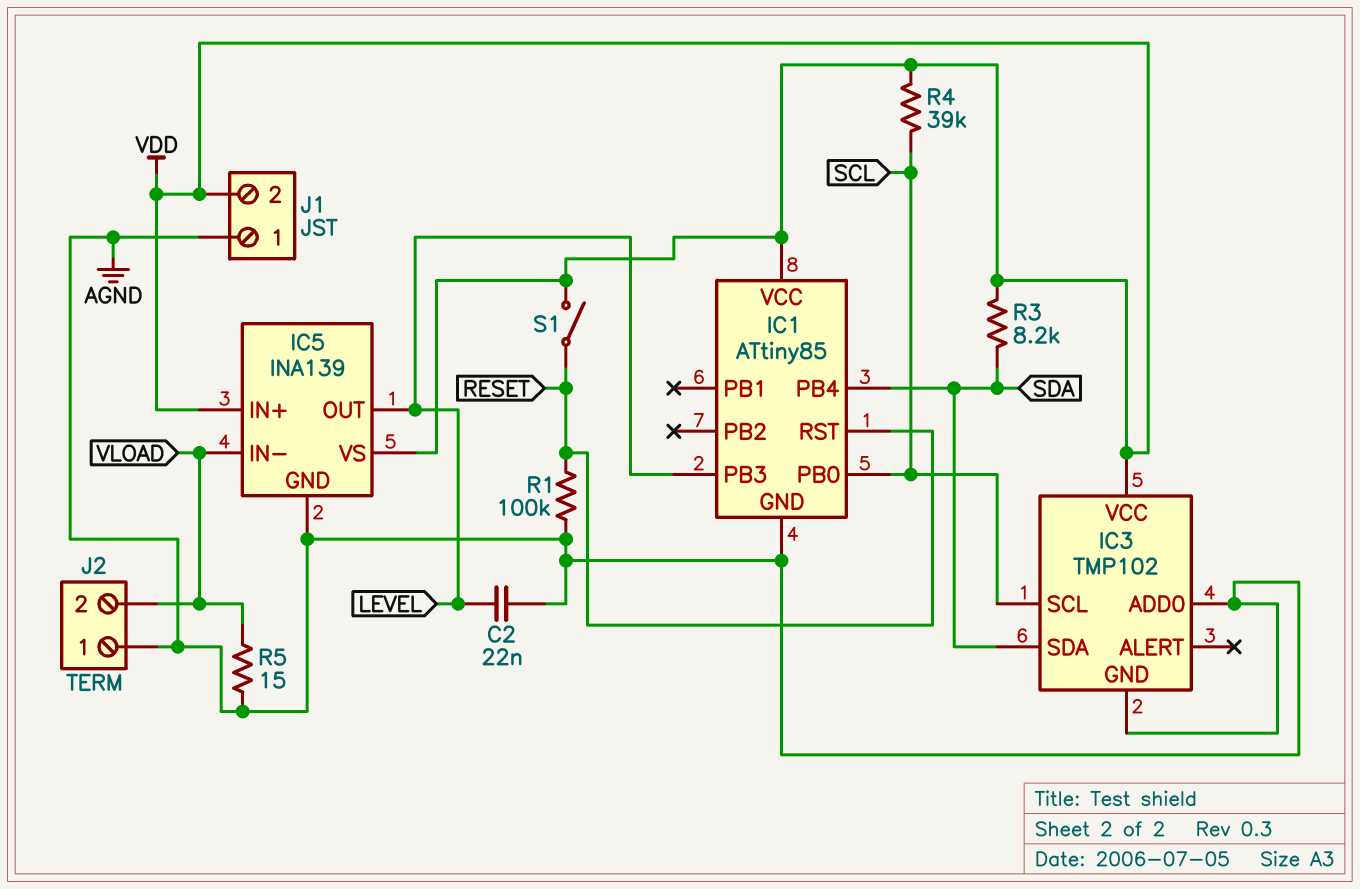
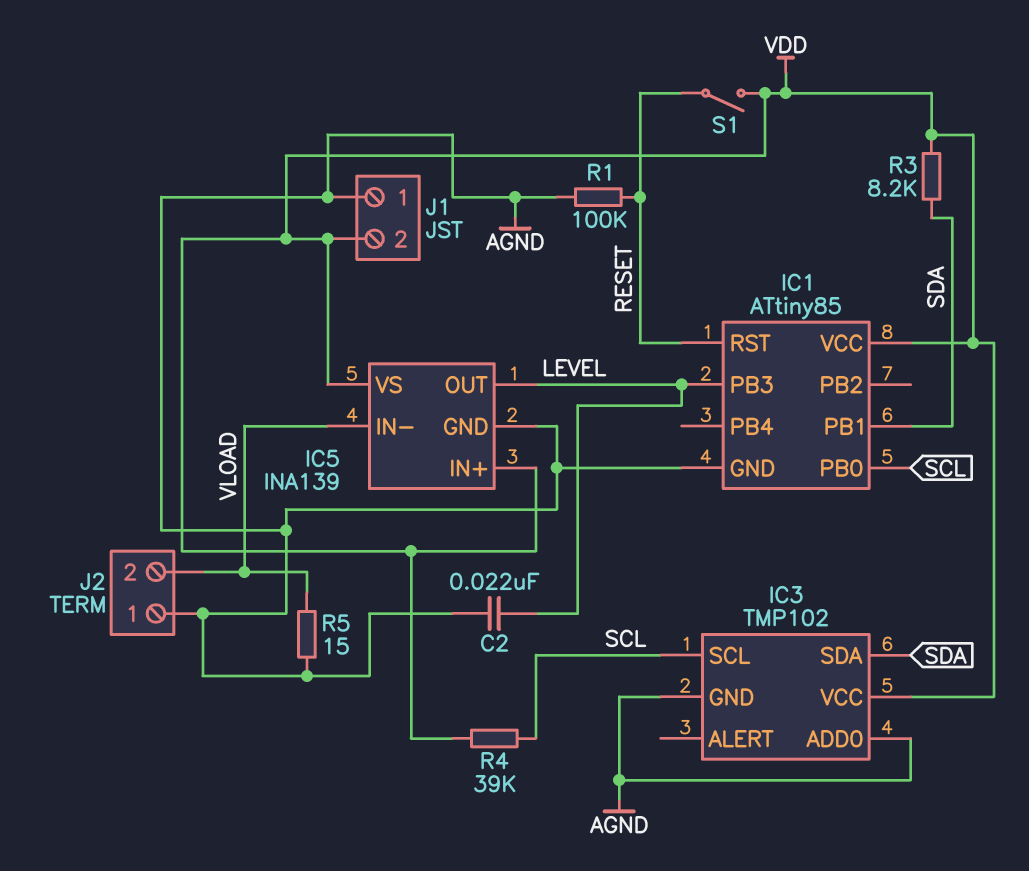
IC1 pin PB1: none -> SDA
IC1 pin PB4: SDA -> none

